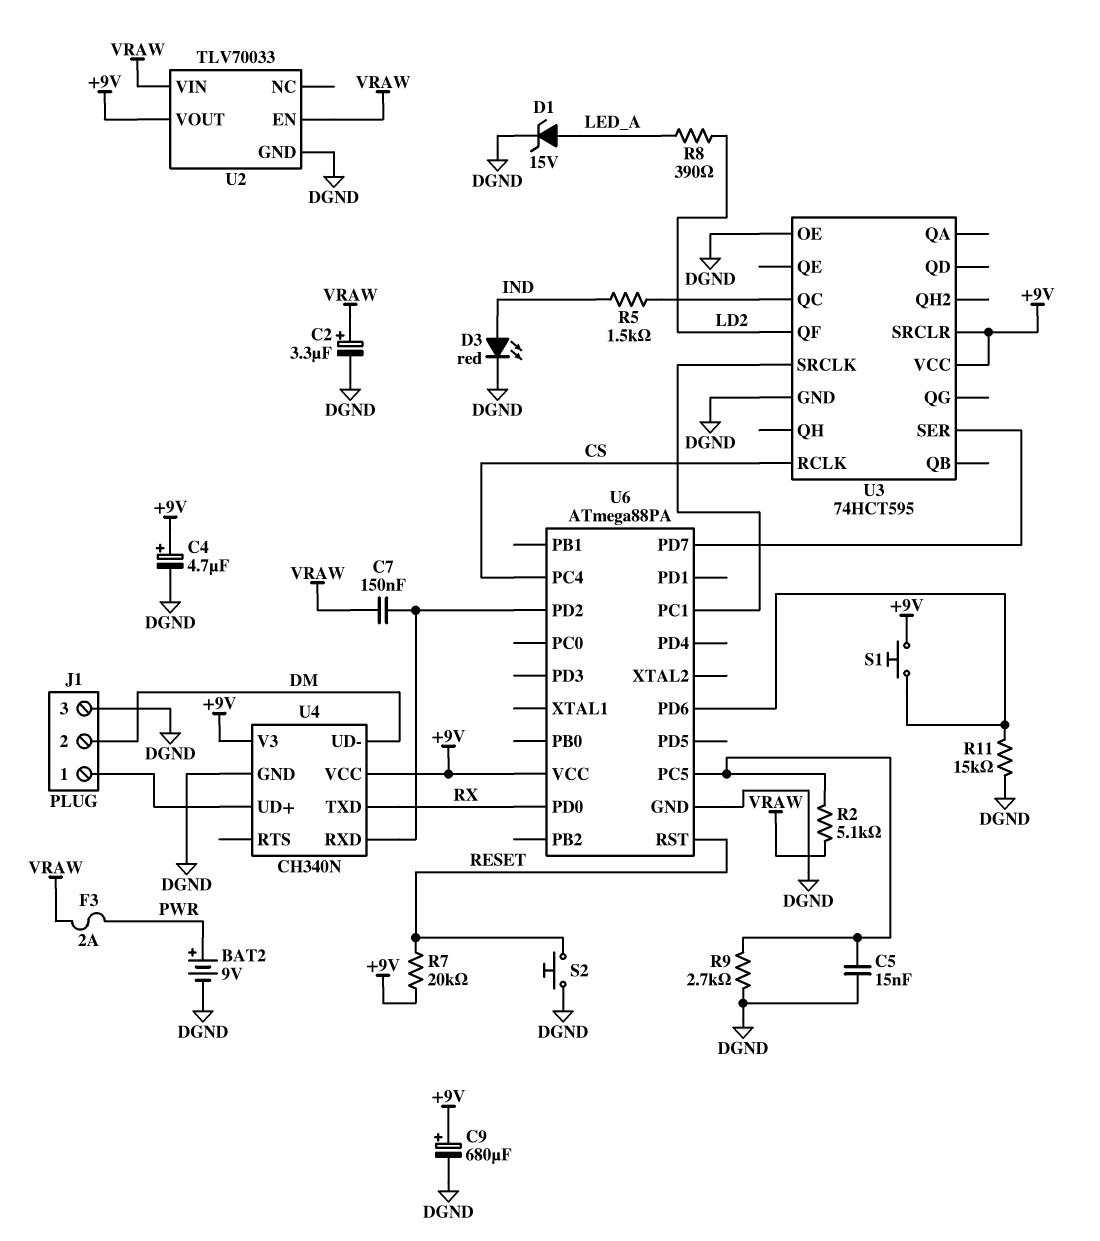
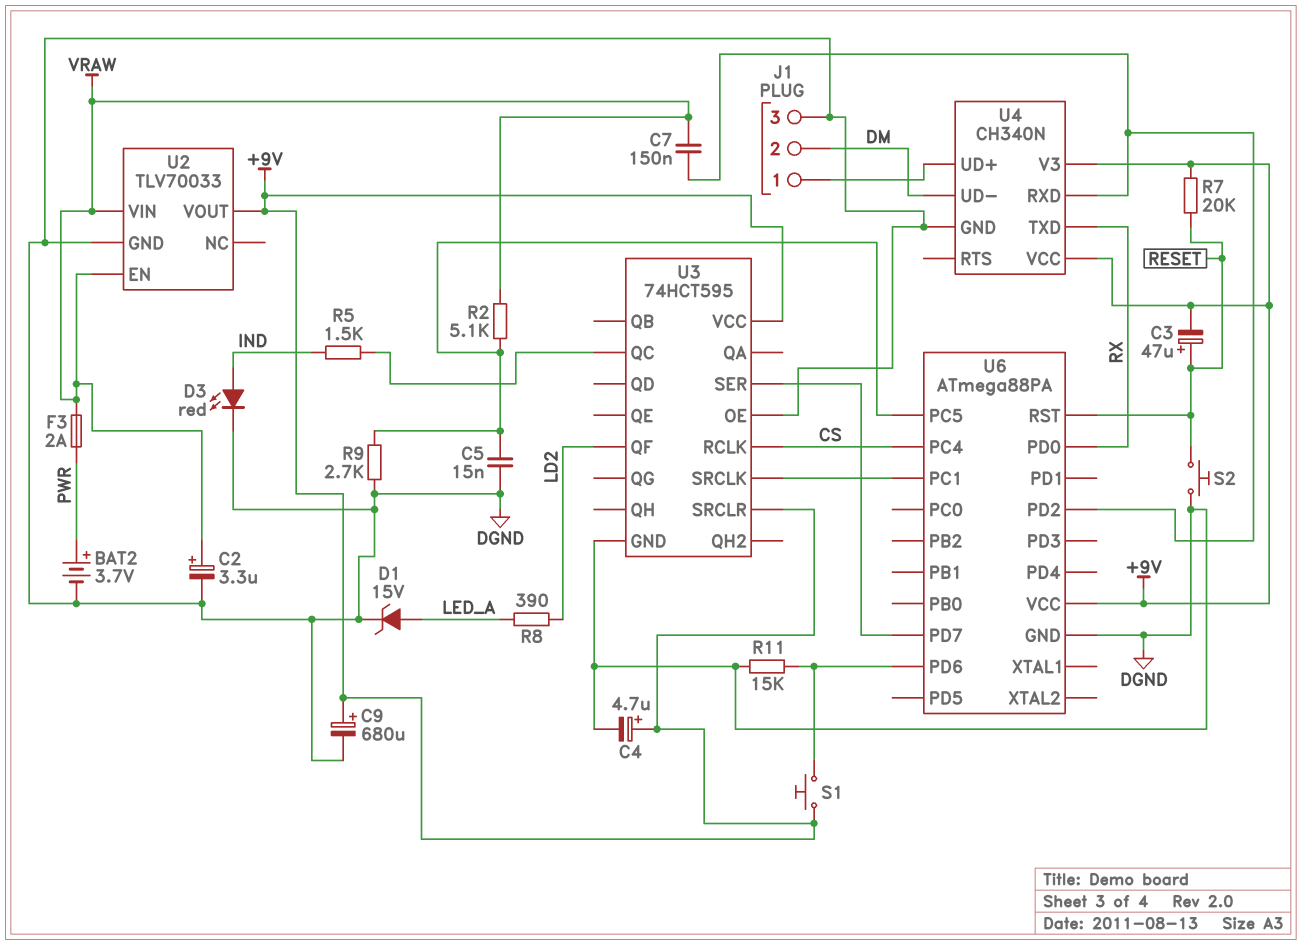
BAT2: 9V (plus PWR, minus DGND) -> 3.7V (plus PWR, minus DGND)
C3: none -> 47uF (plus RESET, minus +9V)

